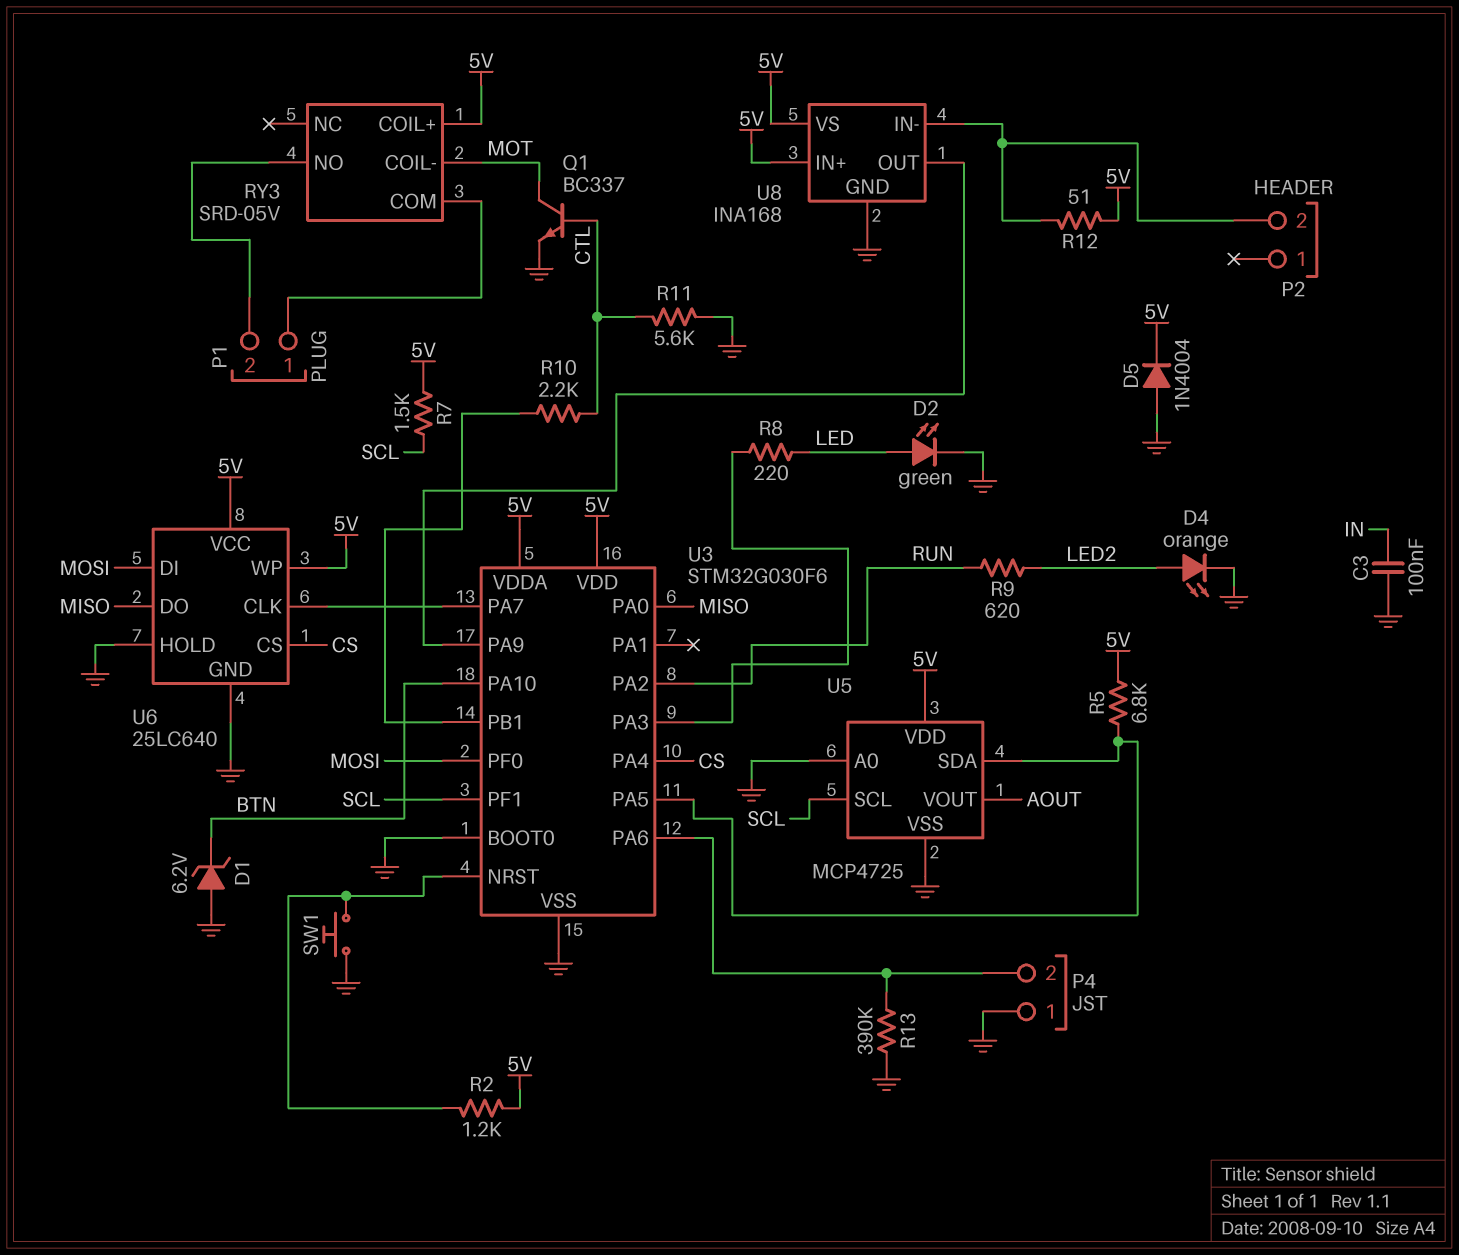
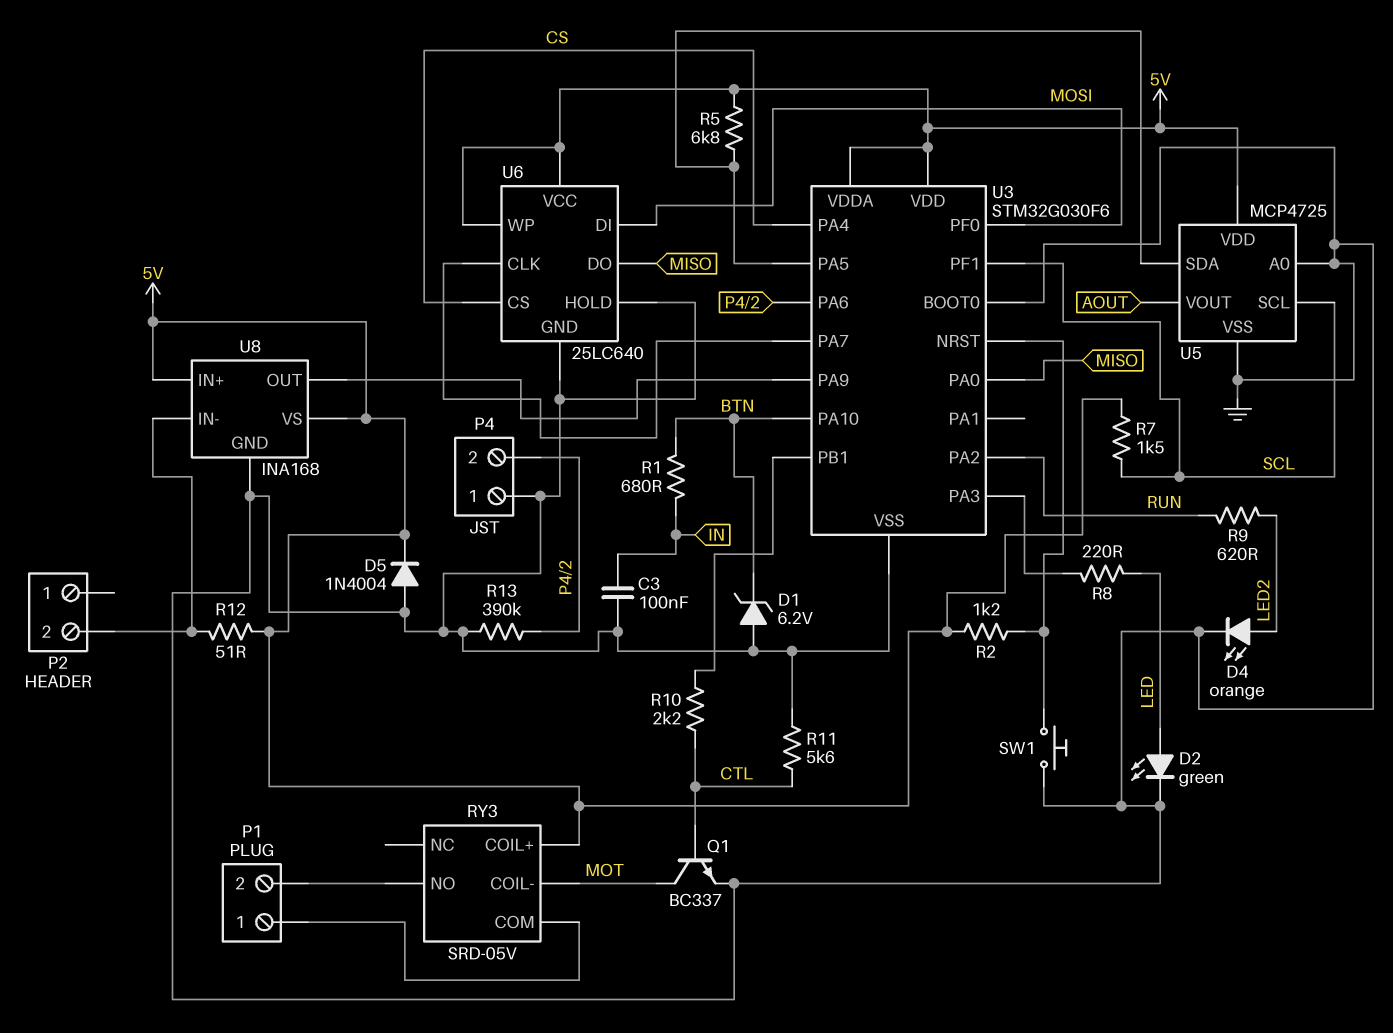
R1: none -> 680 (BTN, IN)

